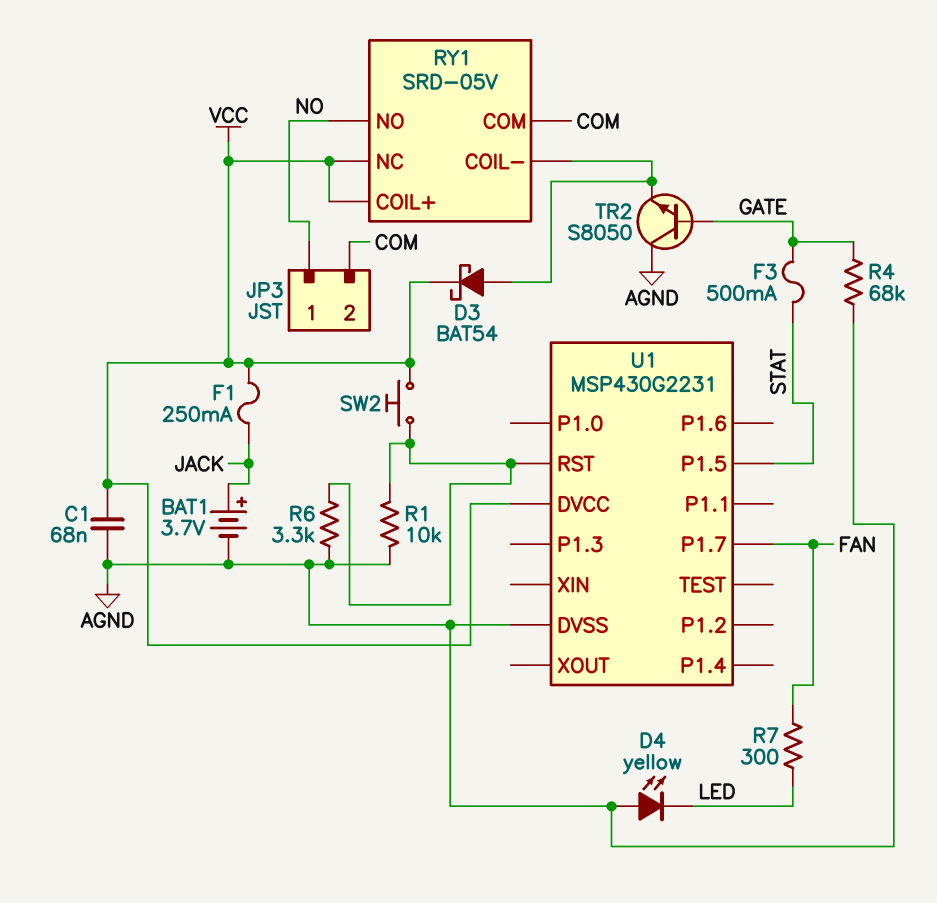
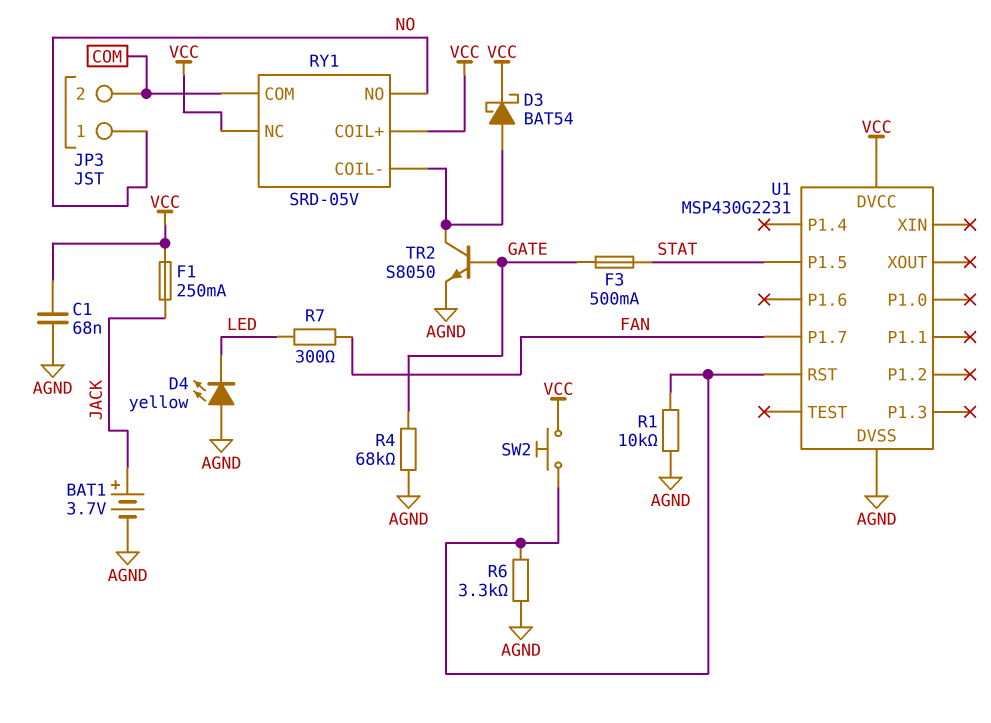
TR2: NPN S8050 (B GATE, C AGND, E RY1/COIL-) -> NPN S8050 (B GATE, C RY1/COIL-, E AGND)

